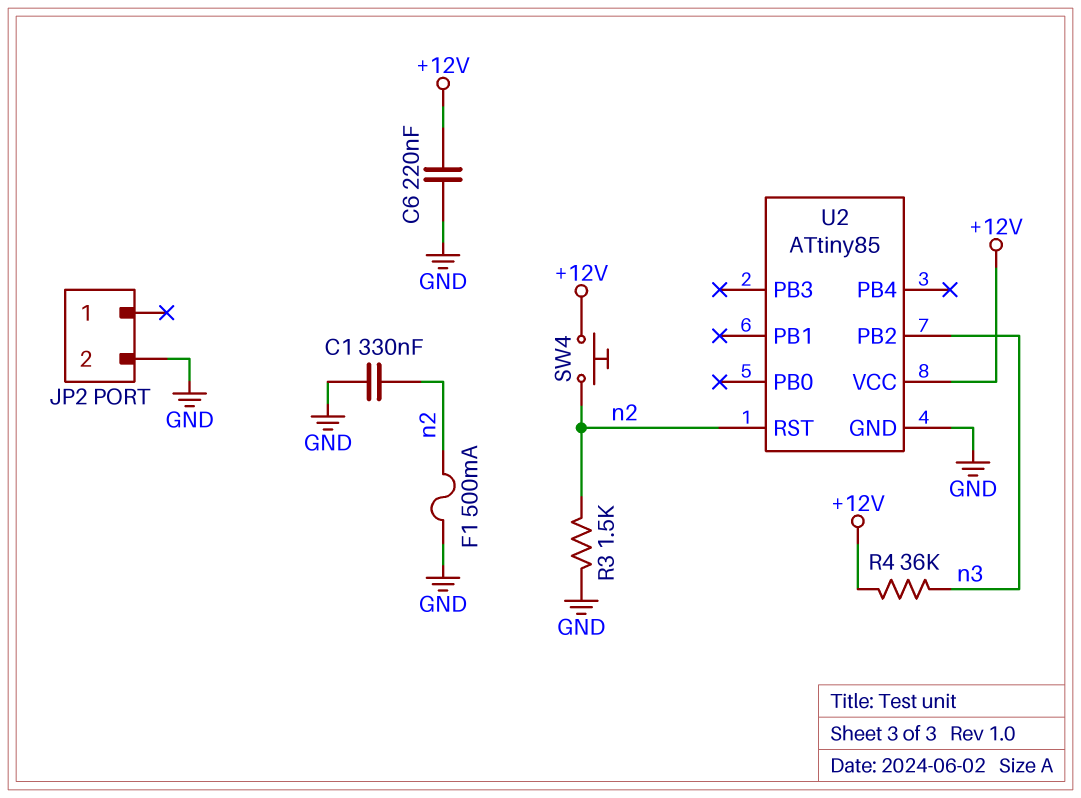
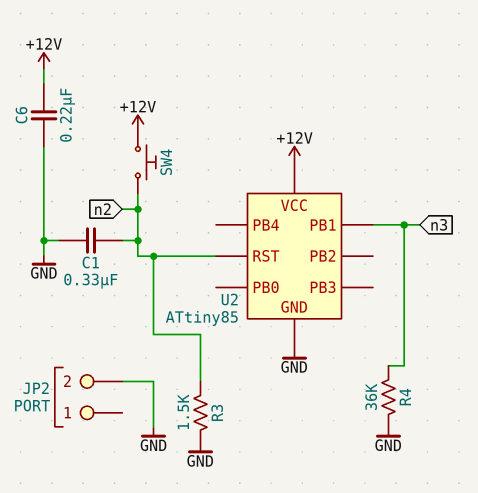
F1: 500mA (GND, n2) -> none
R4: 36k (+12V, n3) -> 36k (GND, n3)
U2 pin PB1: none -> n3
U2 pin PB2: n3 -> none

